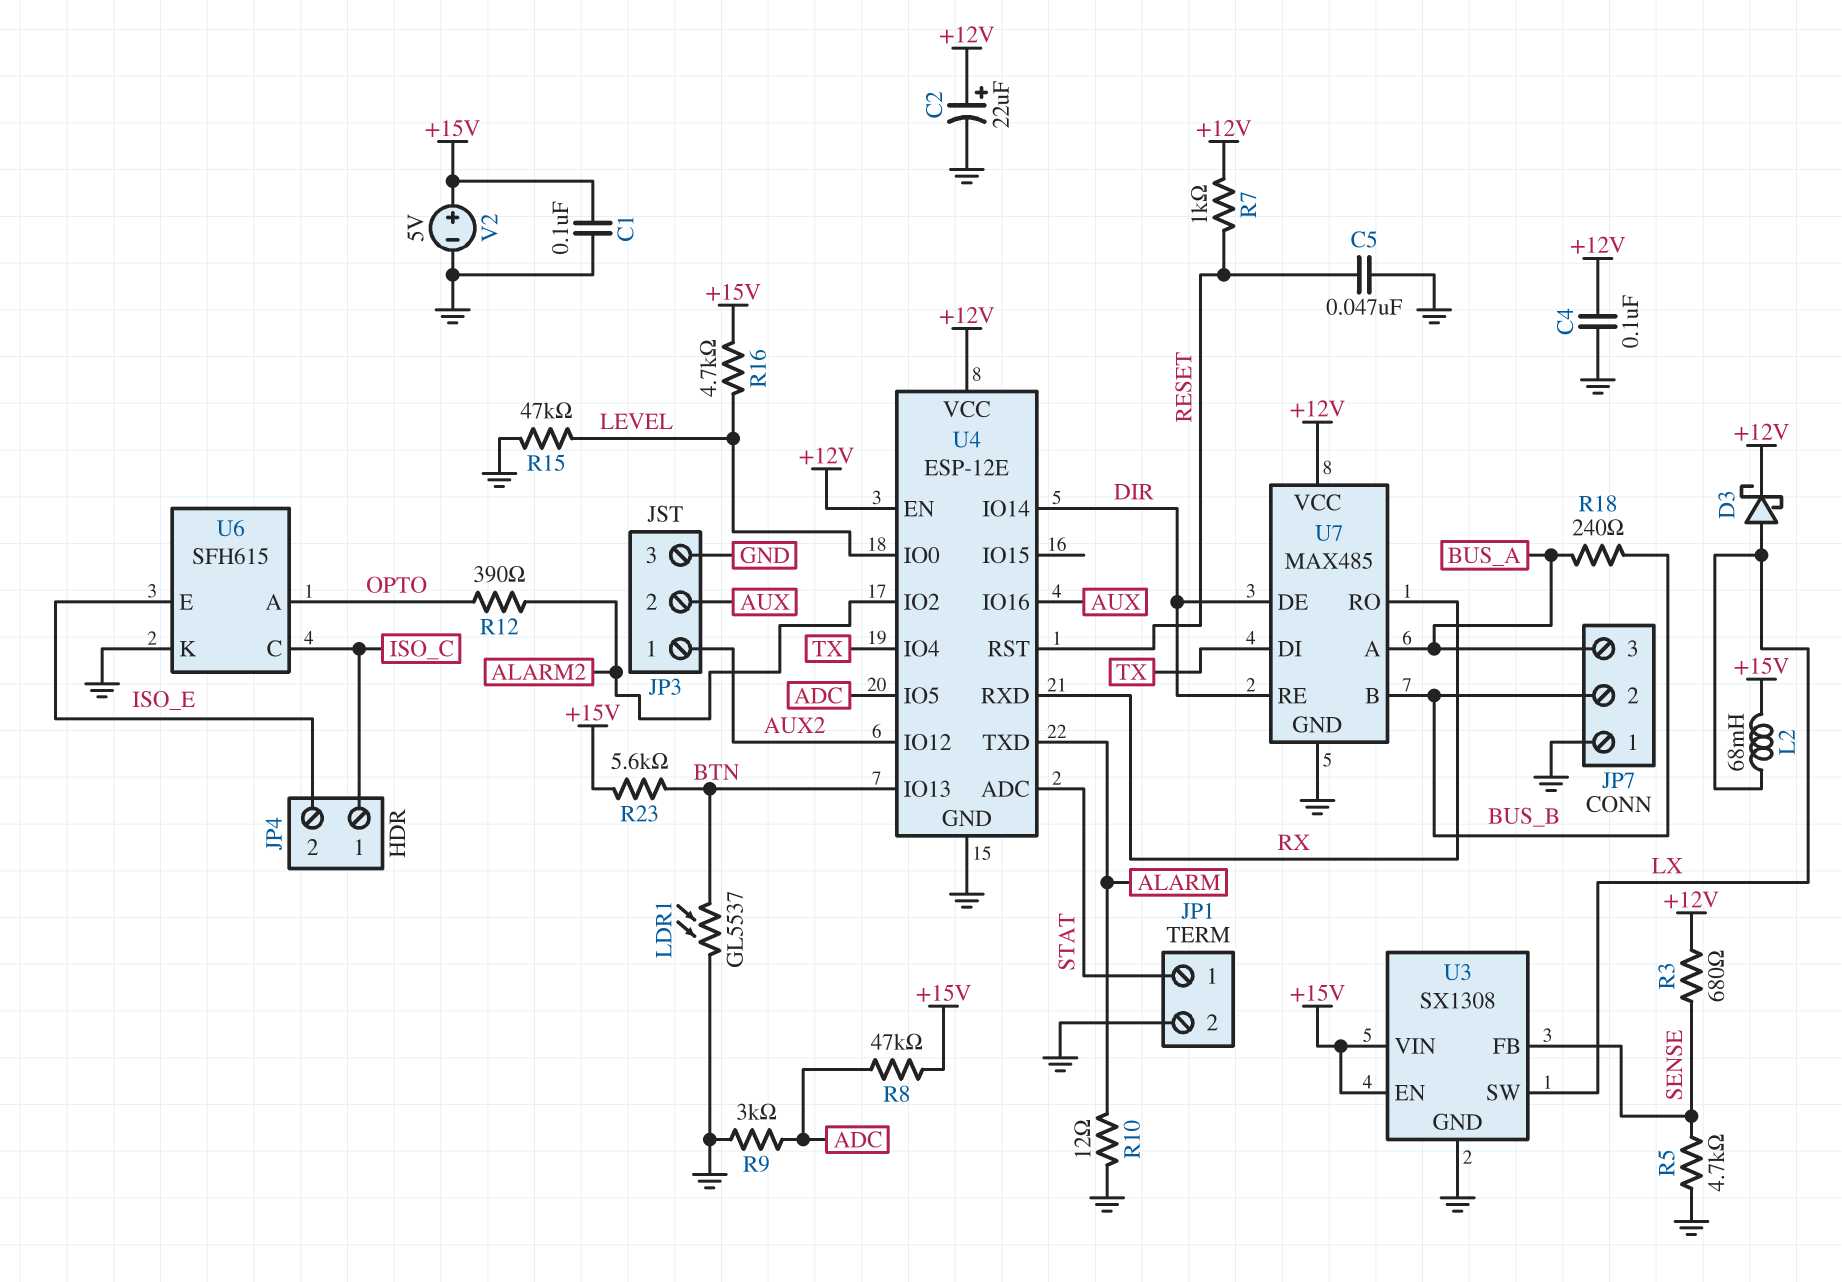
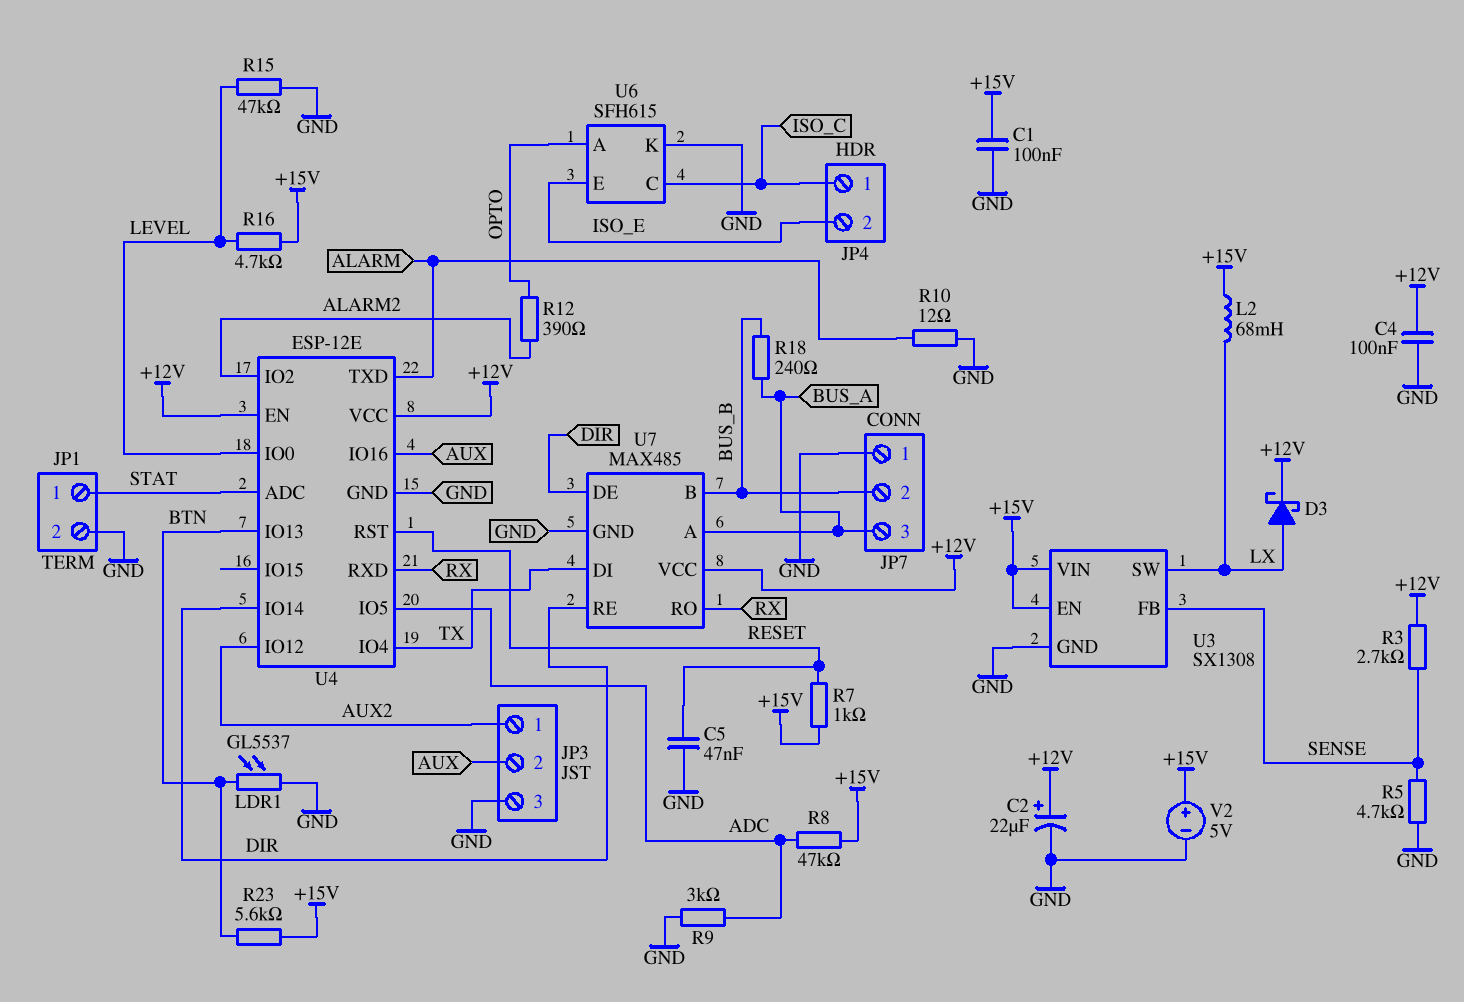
R3: 680 (+12V, SENSE) -> 2.7k (+12V, SENSE)
R7: 1k (+12V, RESET) -> 1k (+15V, RESET)

